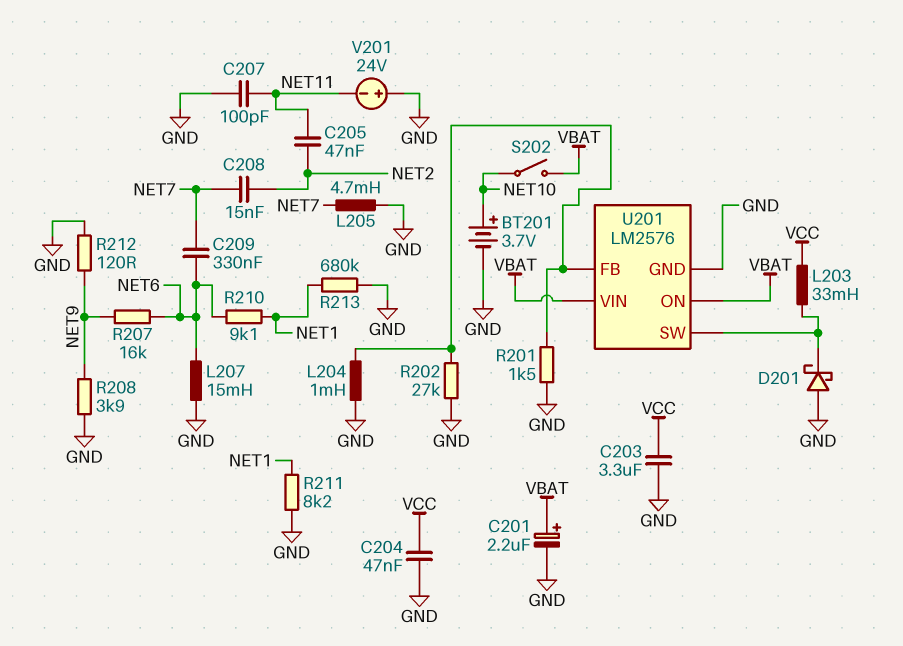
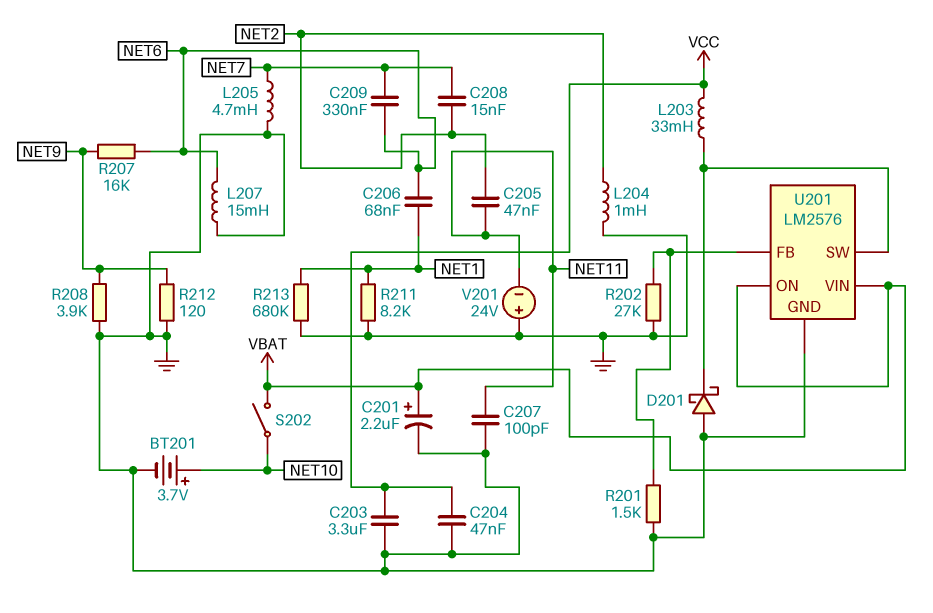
C206: none -> 68nF (NET1, NET6)
L204: 1mH (GND, U201/FB) -> 1mH (GND, NET2)
R210: 9.1k (NET1, NET6) -> none

